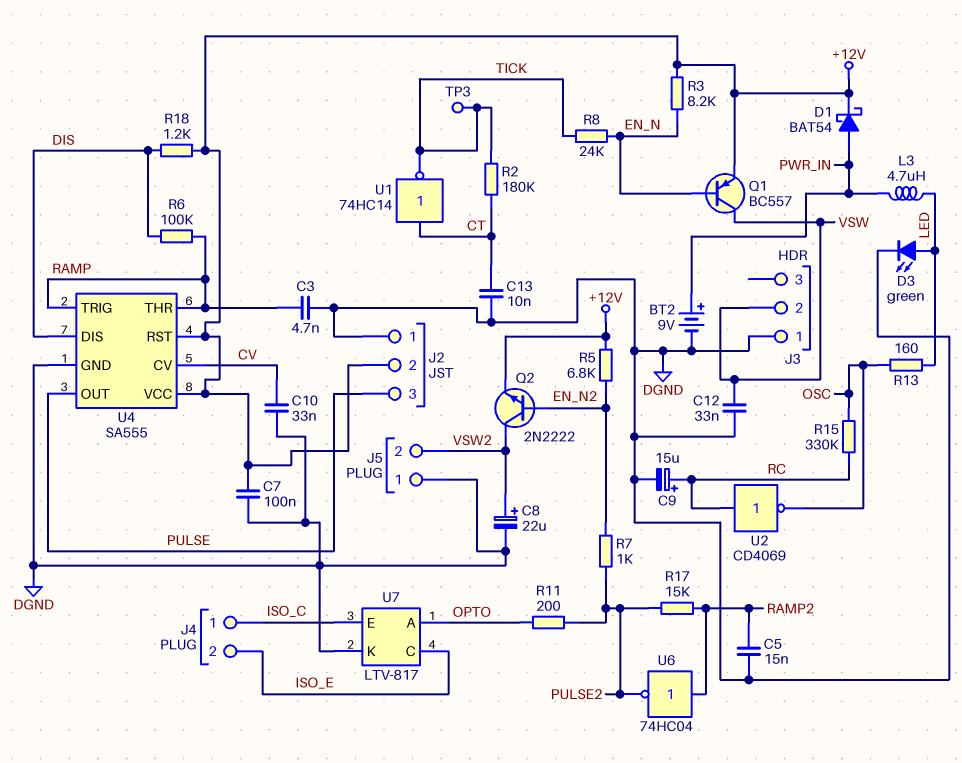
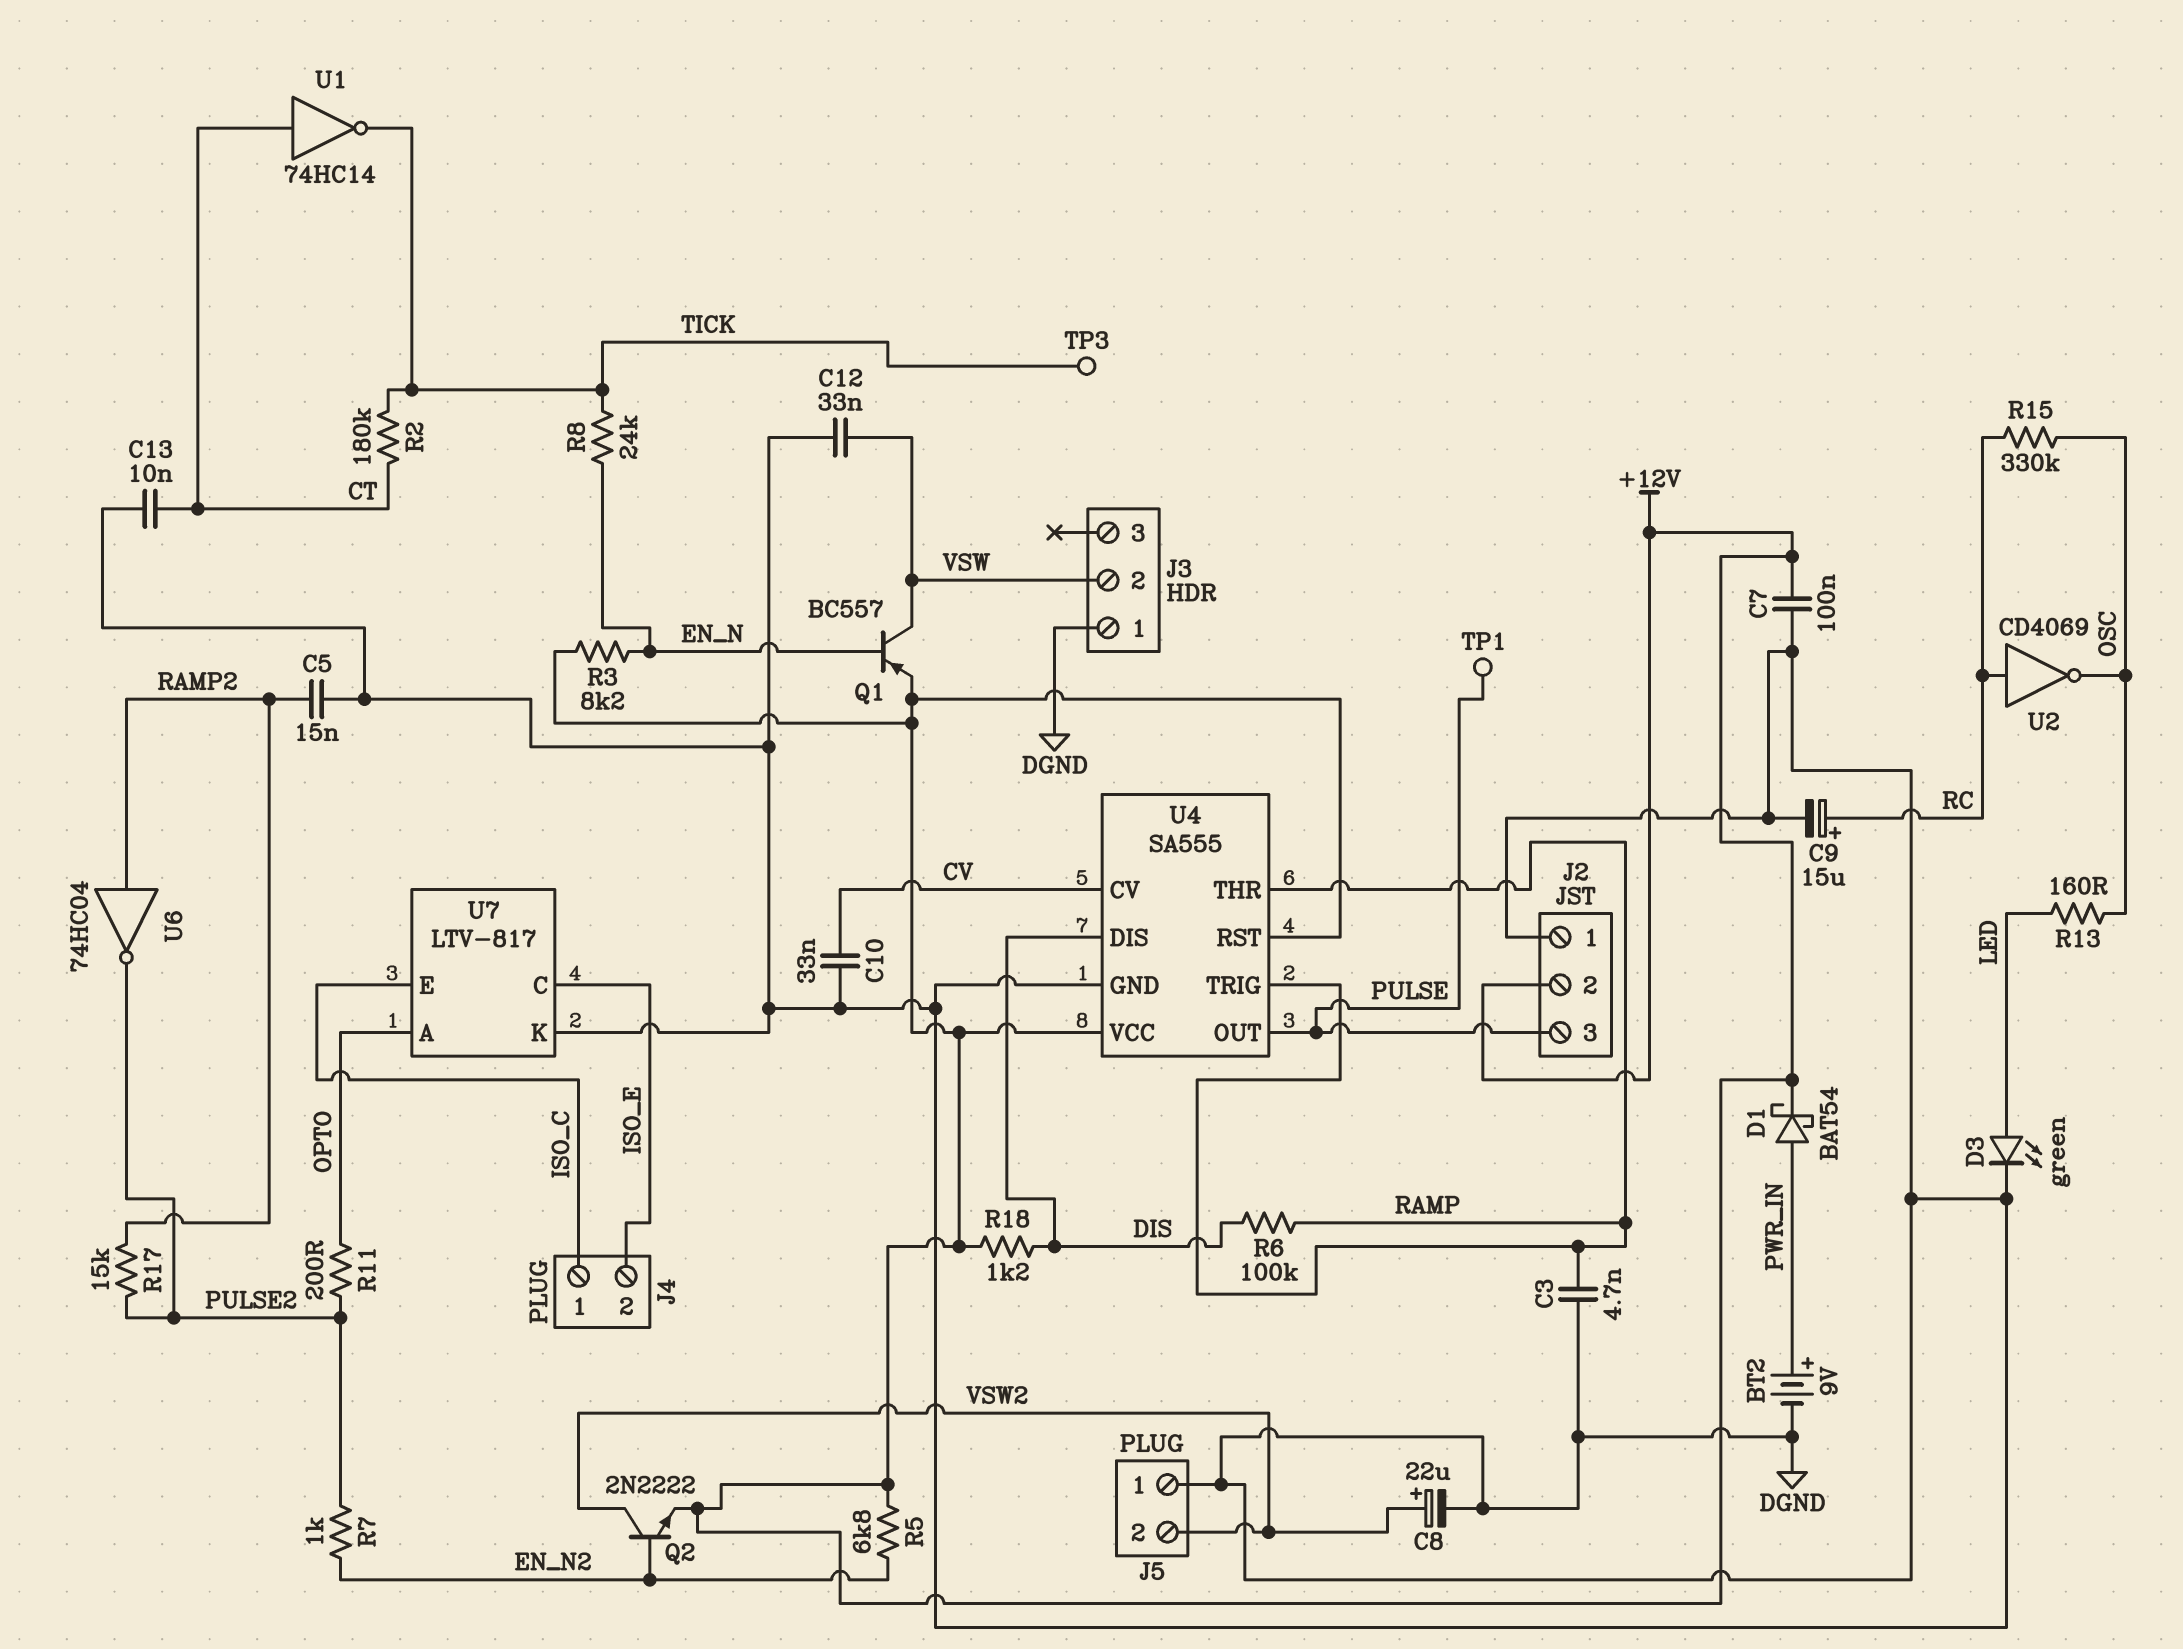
L3: 4.7uH (LED, PWR_IN) -> none
TP1: none -> test point (PULSE)

